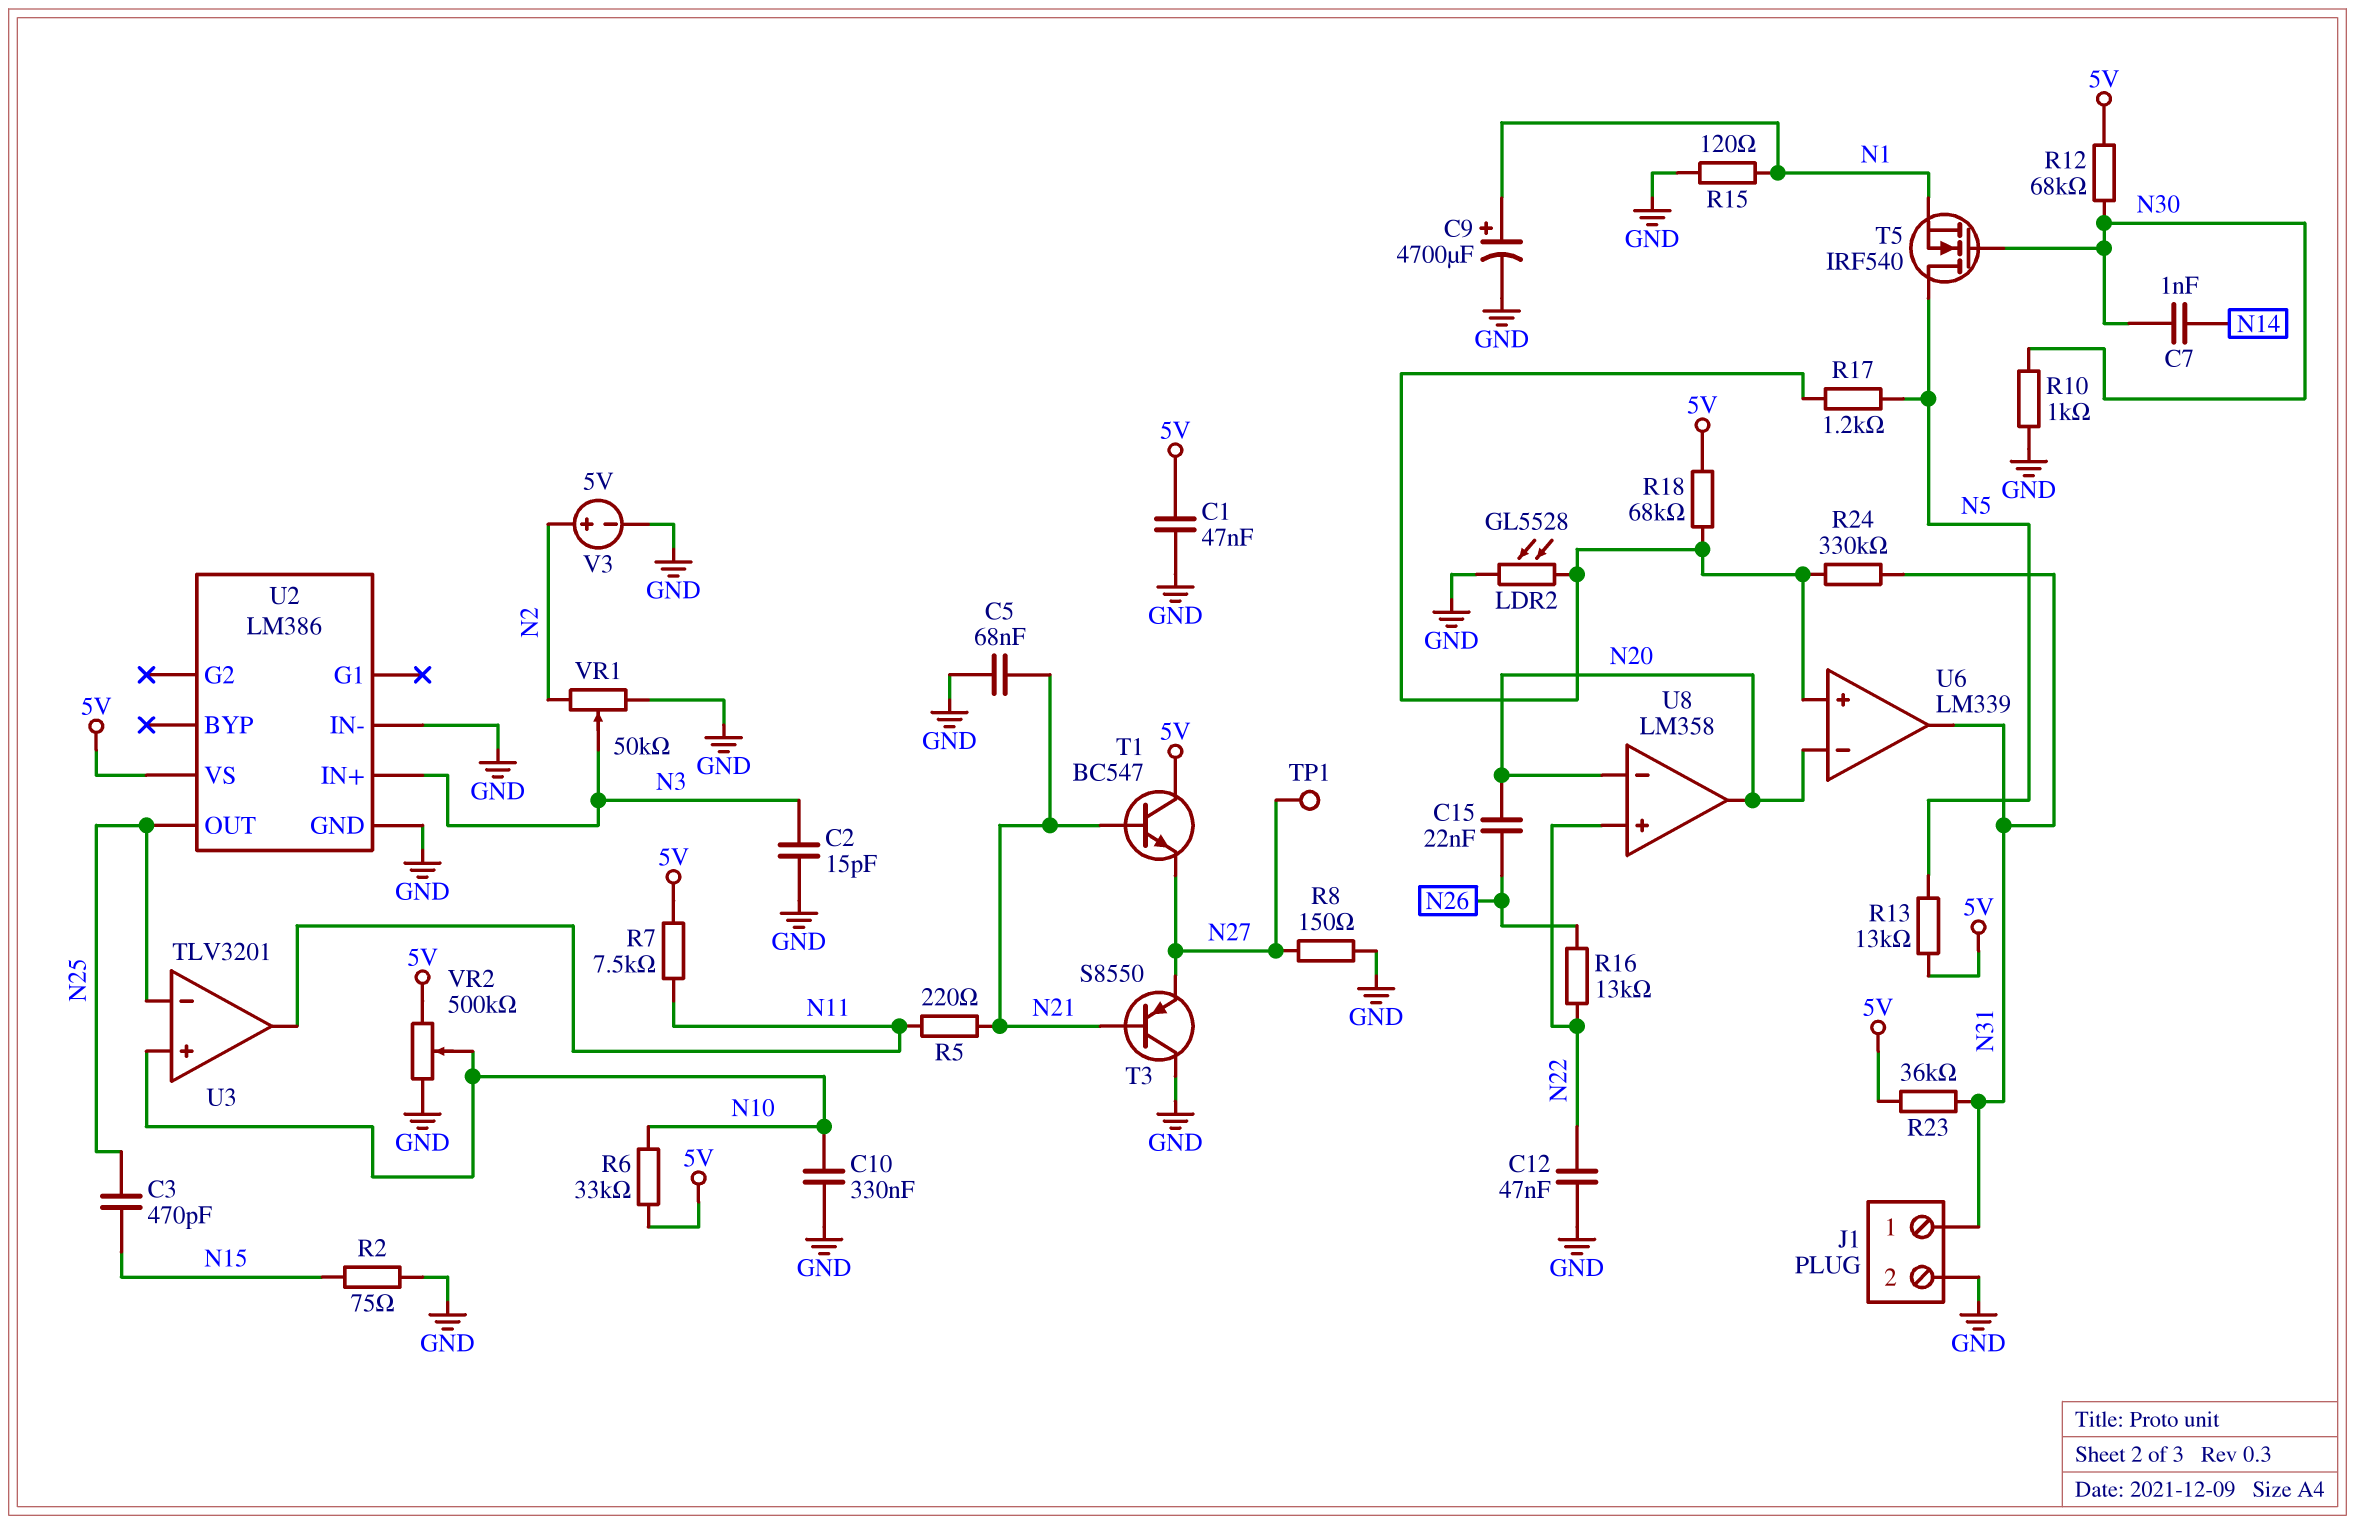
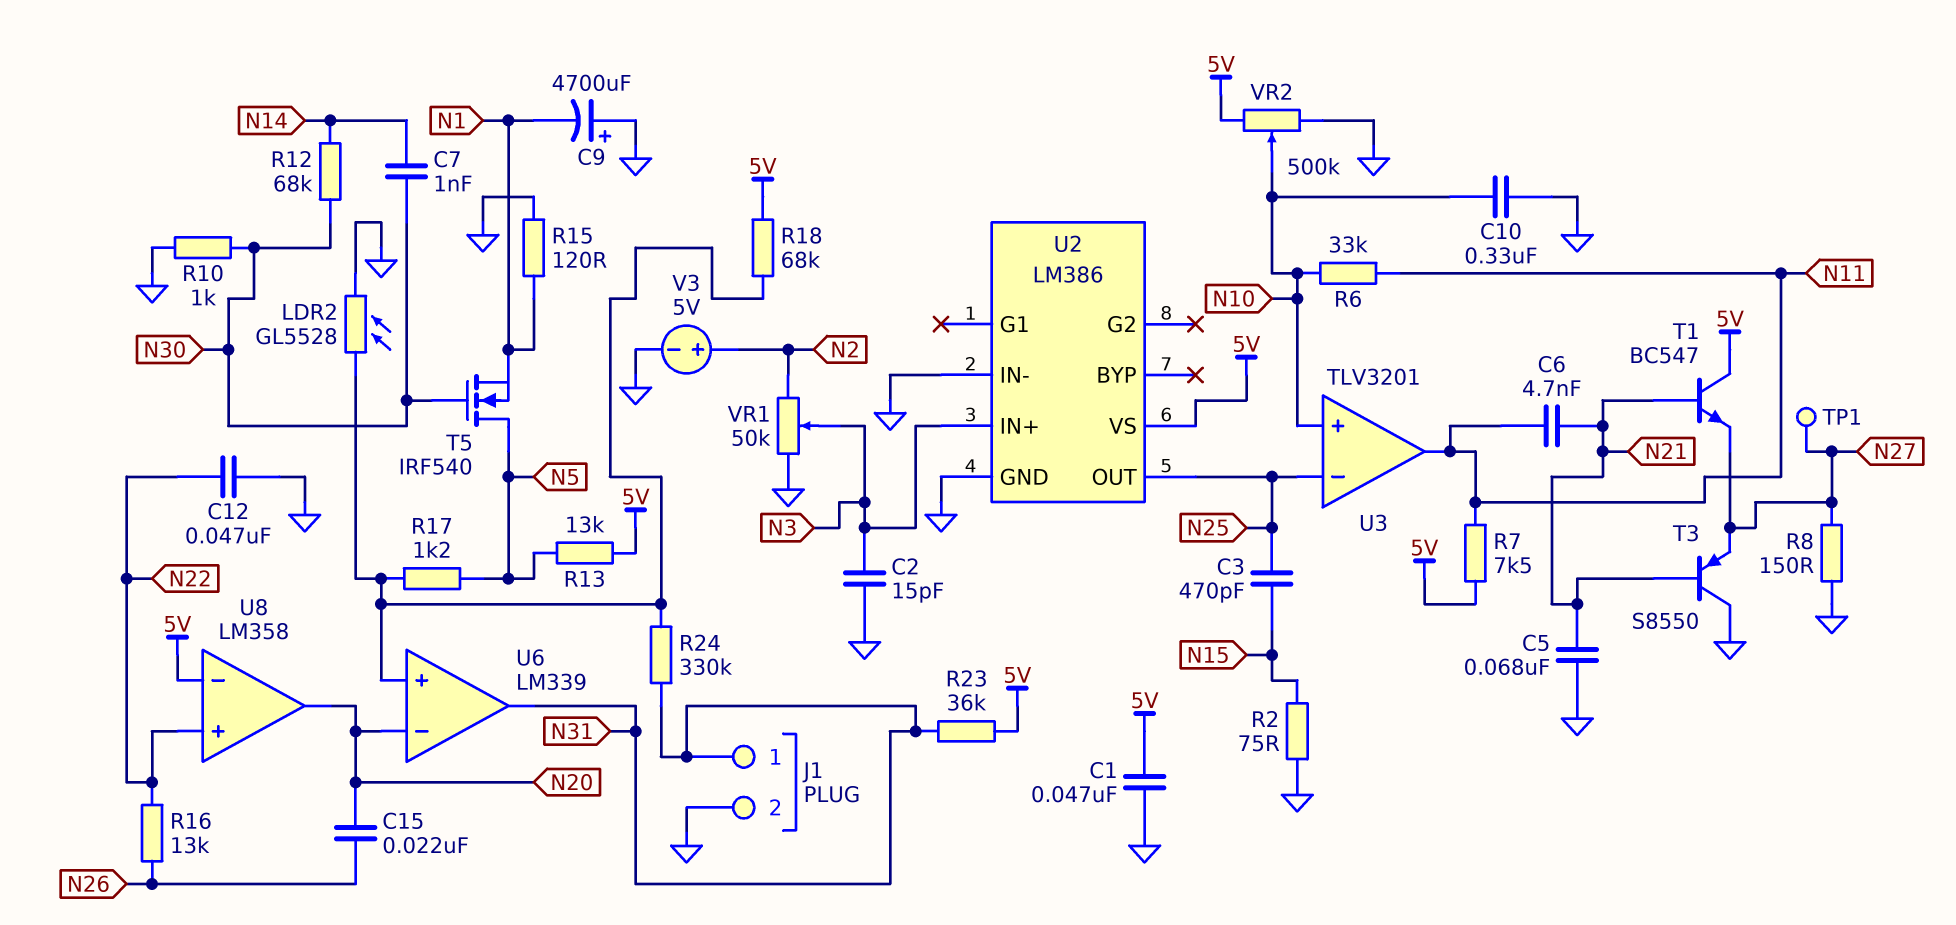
C6: none -> 4.7nF (N11, N21)
C9: 4700uF (plus N1, minus GND) -> 4700uF (plus GND, minus N1)
R5: 220 (N11, N21) -> none
R6: 33k (5V, N10) -> 33k (N10, N11)
R12: 68k (5V, N30) -> 68k (N14, N30)
U8 pin in-: N20 -> 5V

